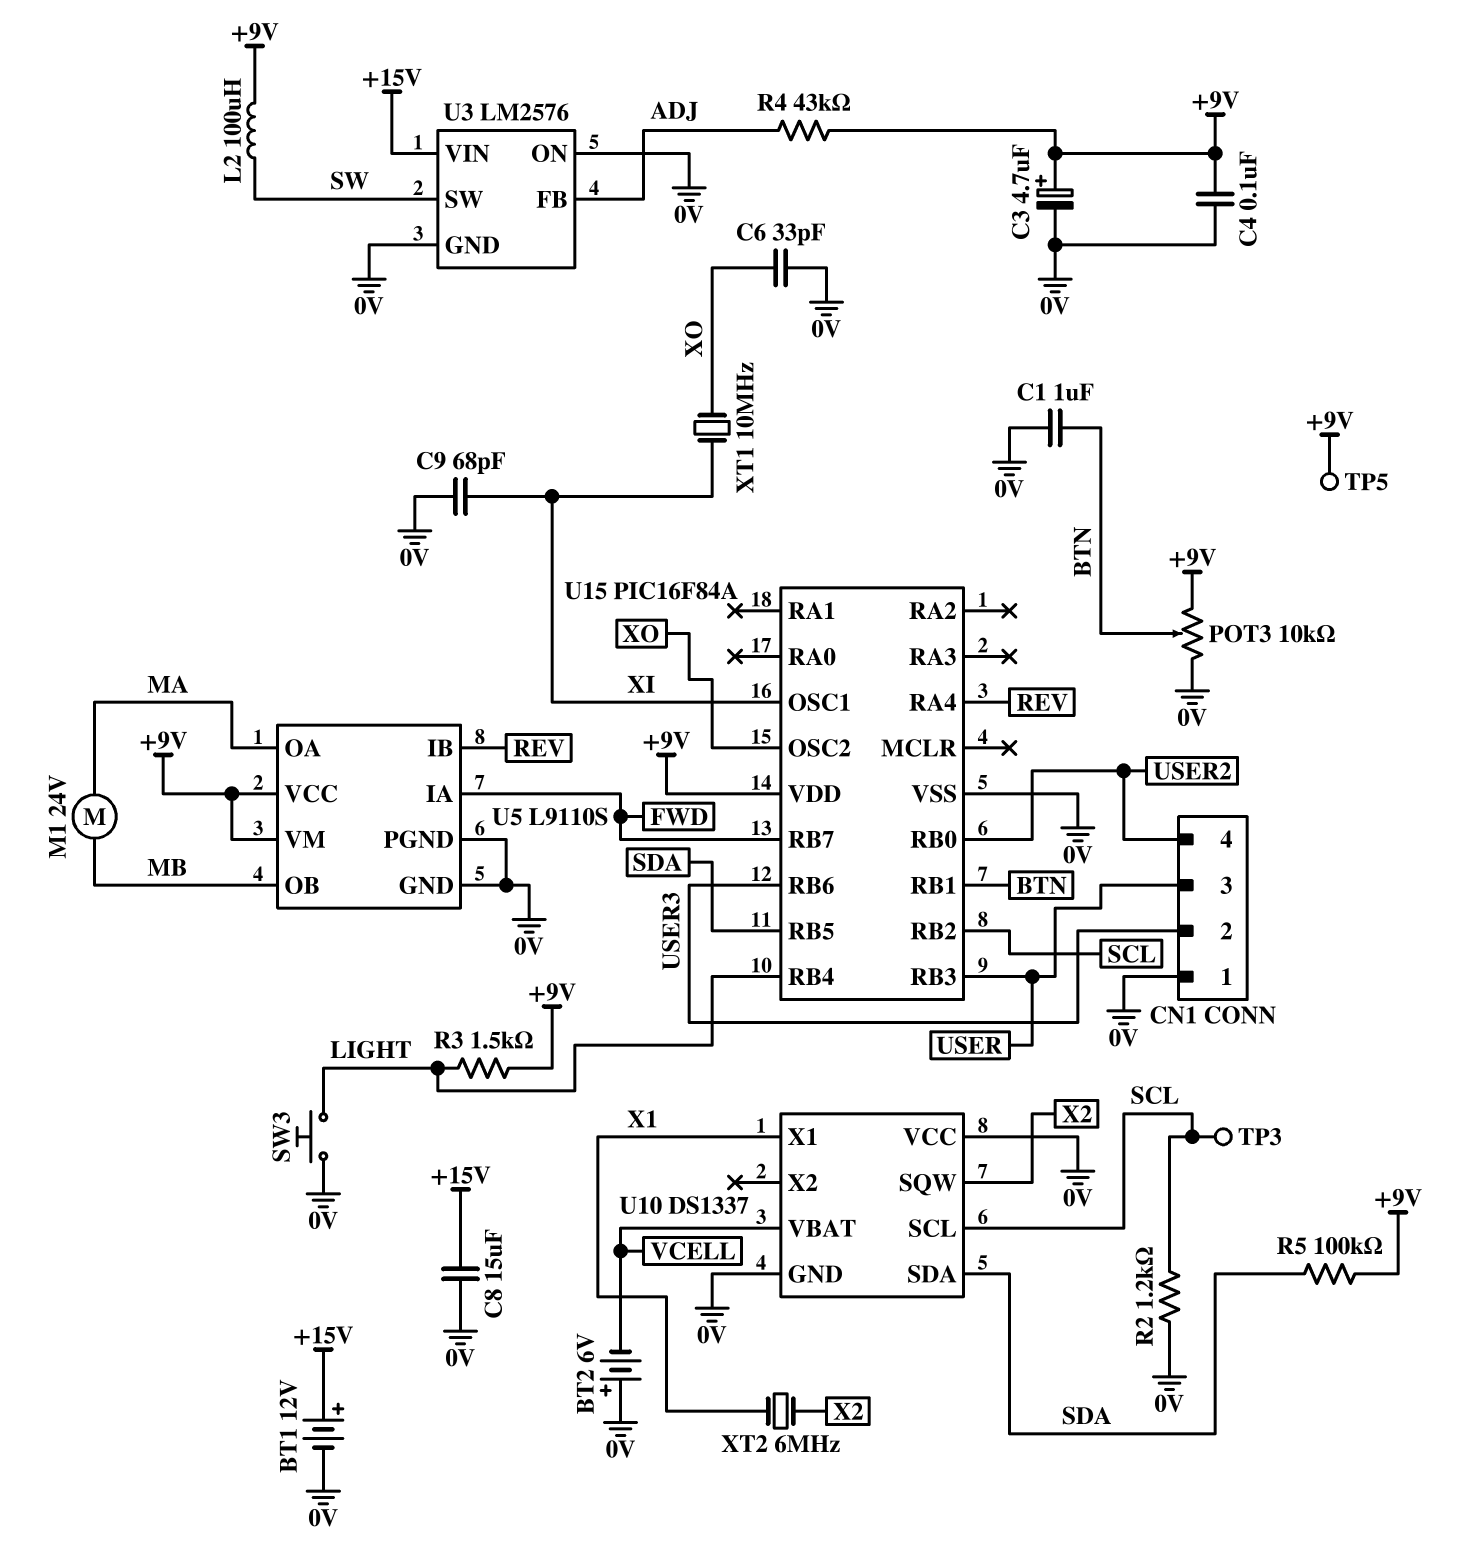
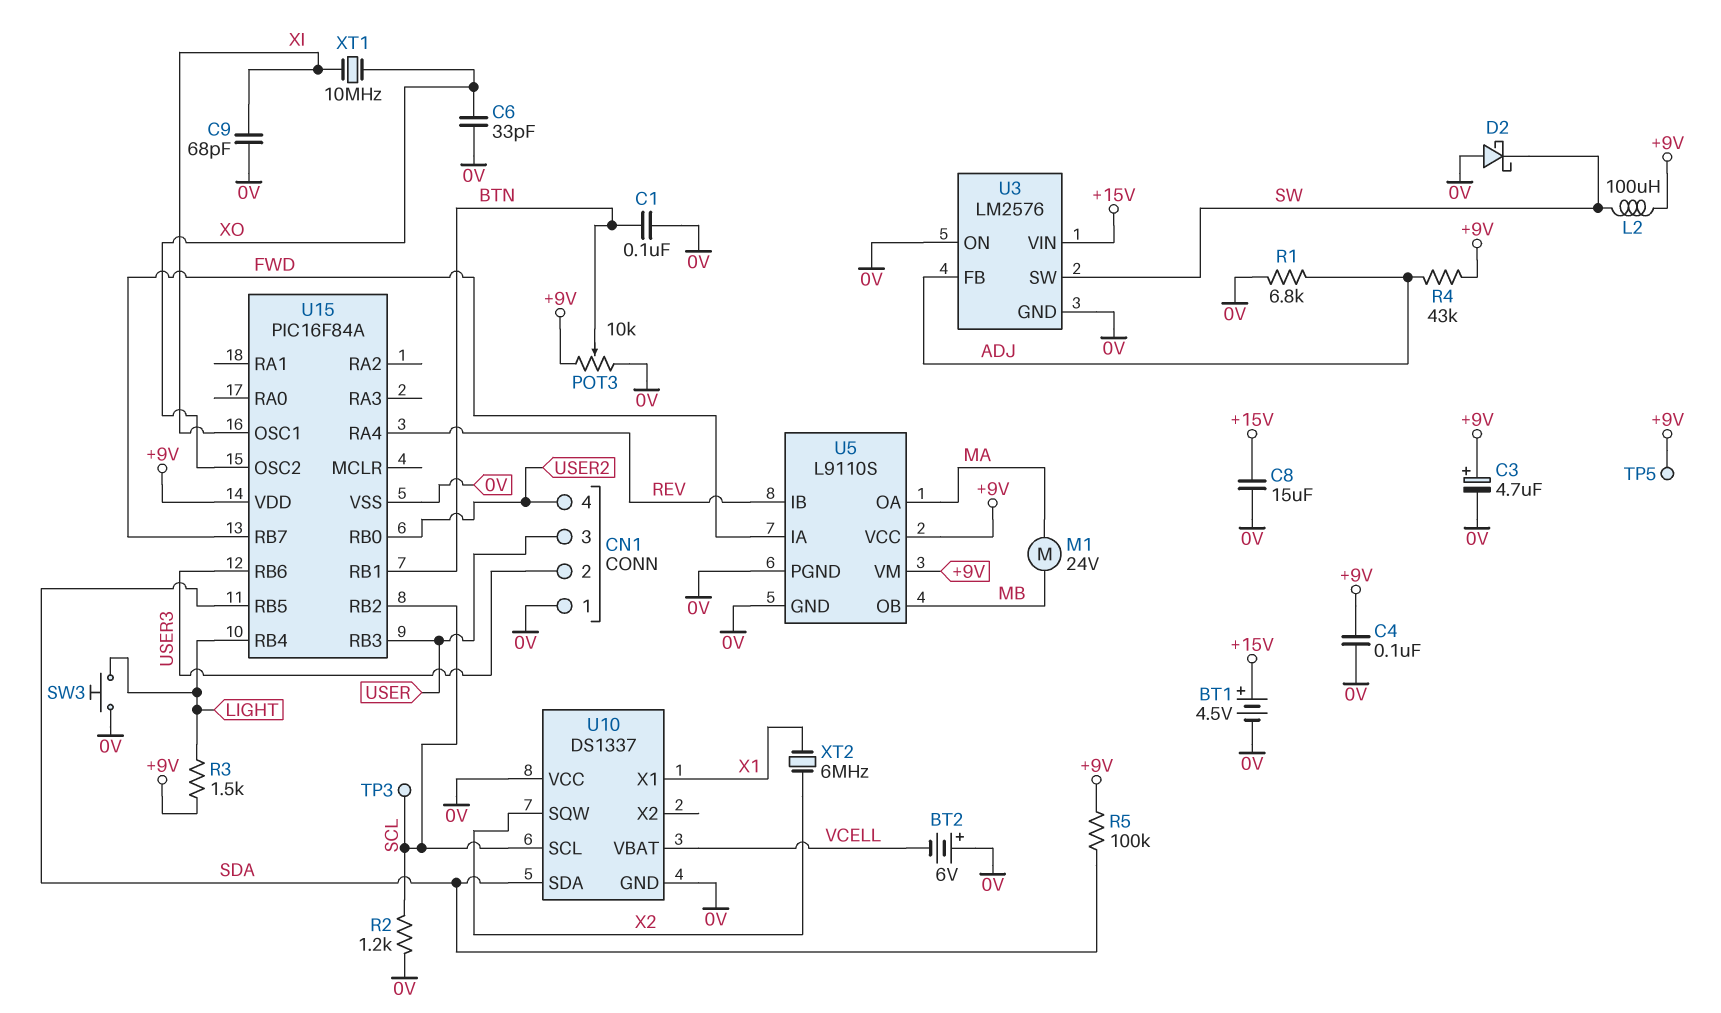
BT1: 12V (plus +15V, minus 0V) -> 4.5V (plus +15V, minus 0V)
C1: 1uF (0V, BTN) -> 100nF (0V, BTN)
D2: none -> schottky (A 0V, K SW)
R1: none -> 6.8k (0V, ADJ)

